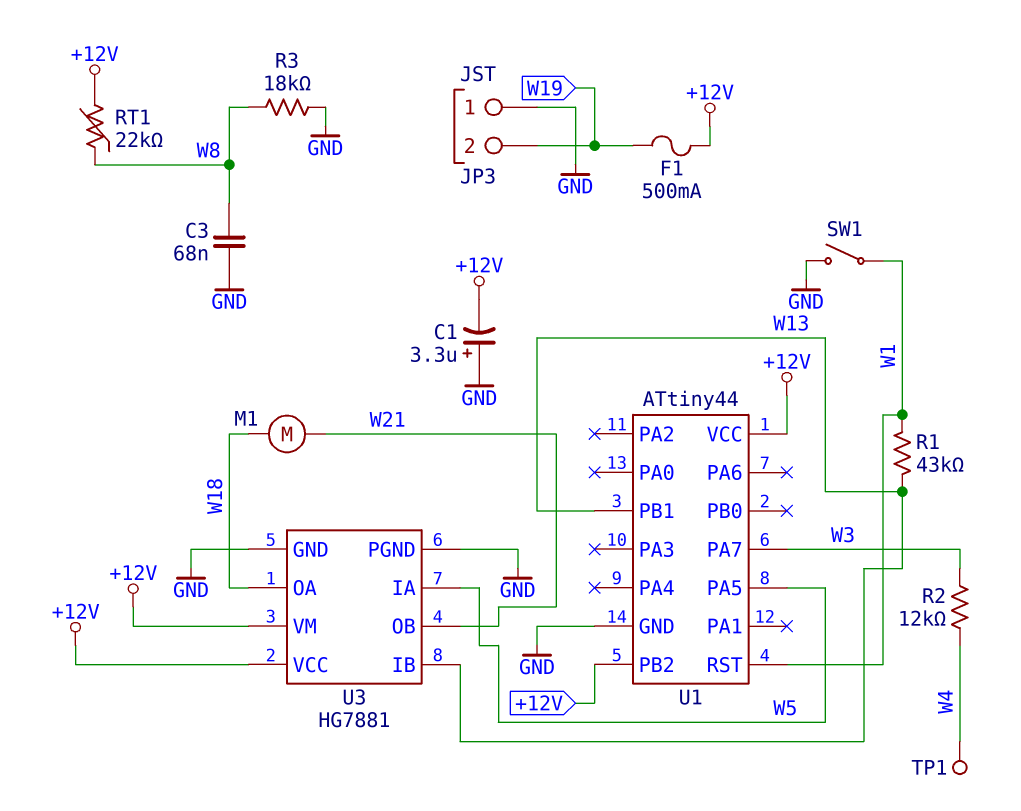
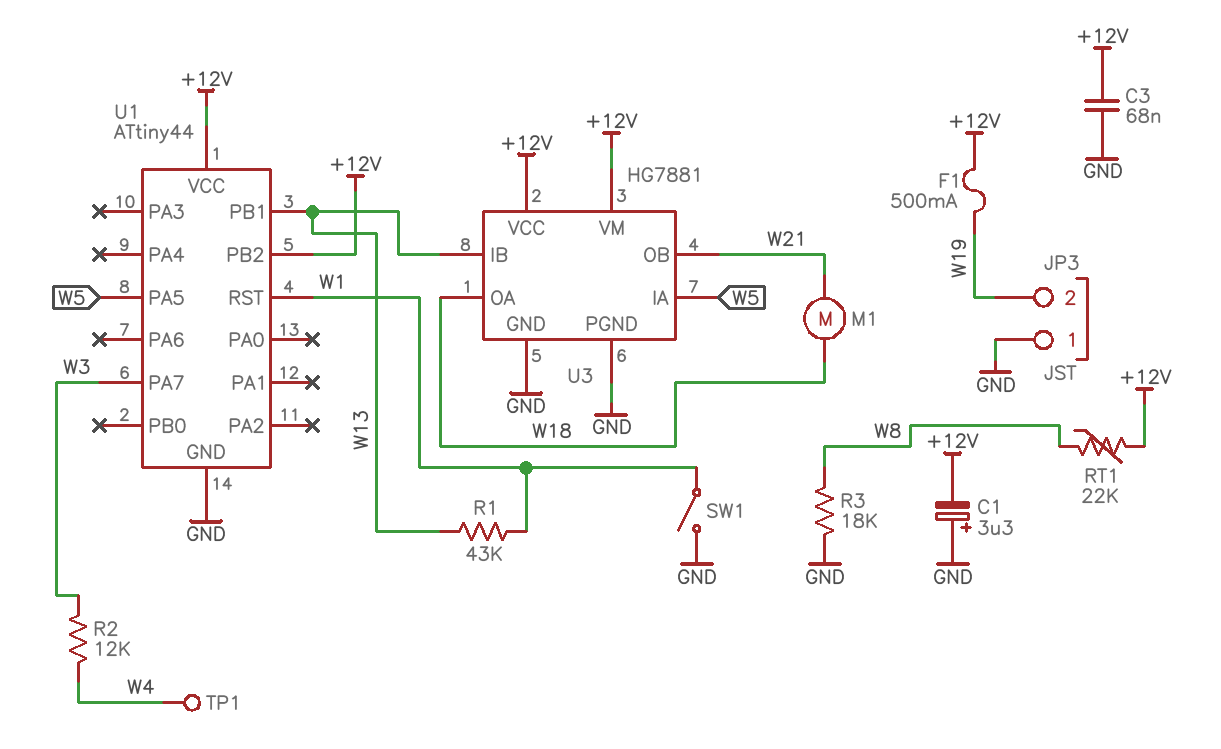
C3: 68nF (GND, W8) -> 68nF (+12V, GND)

